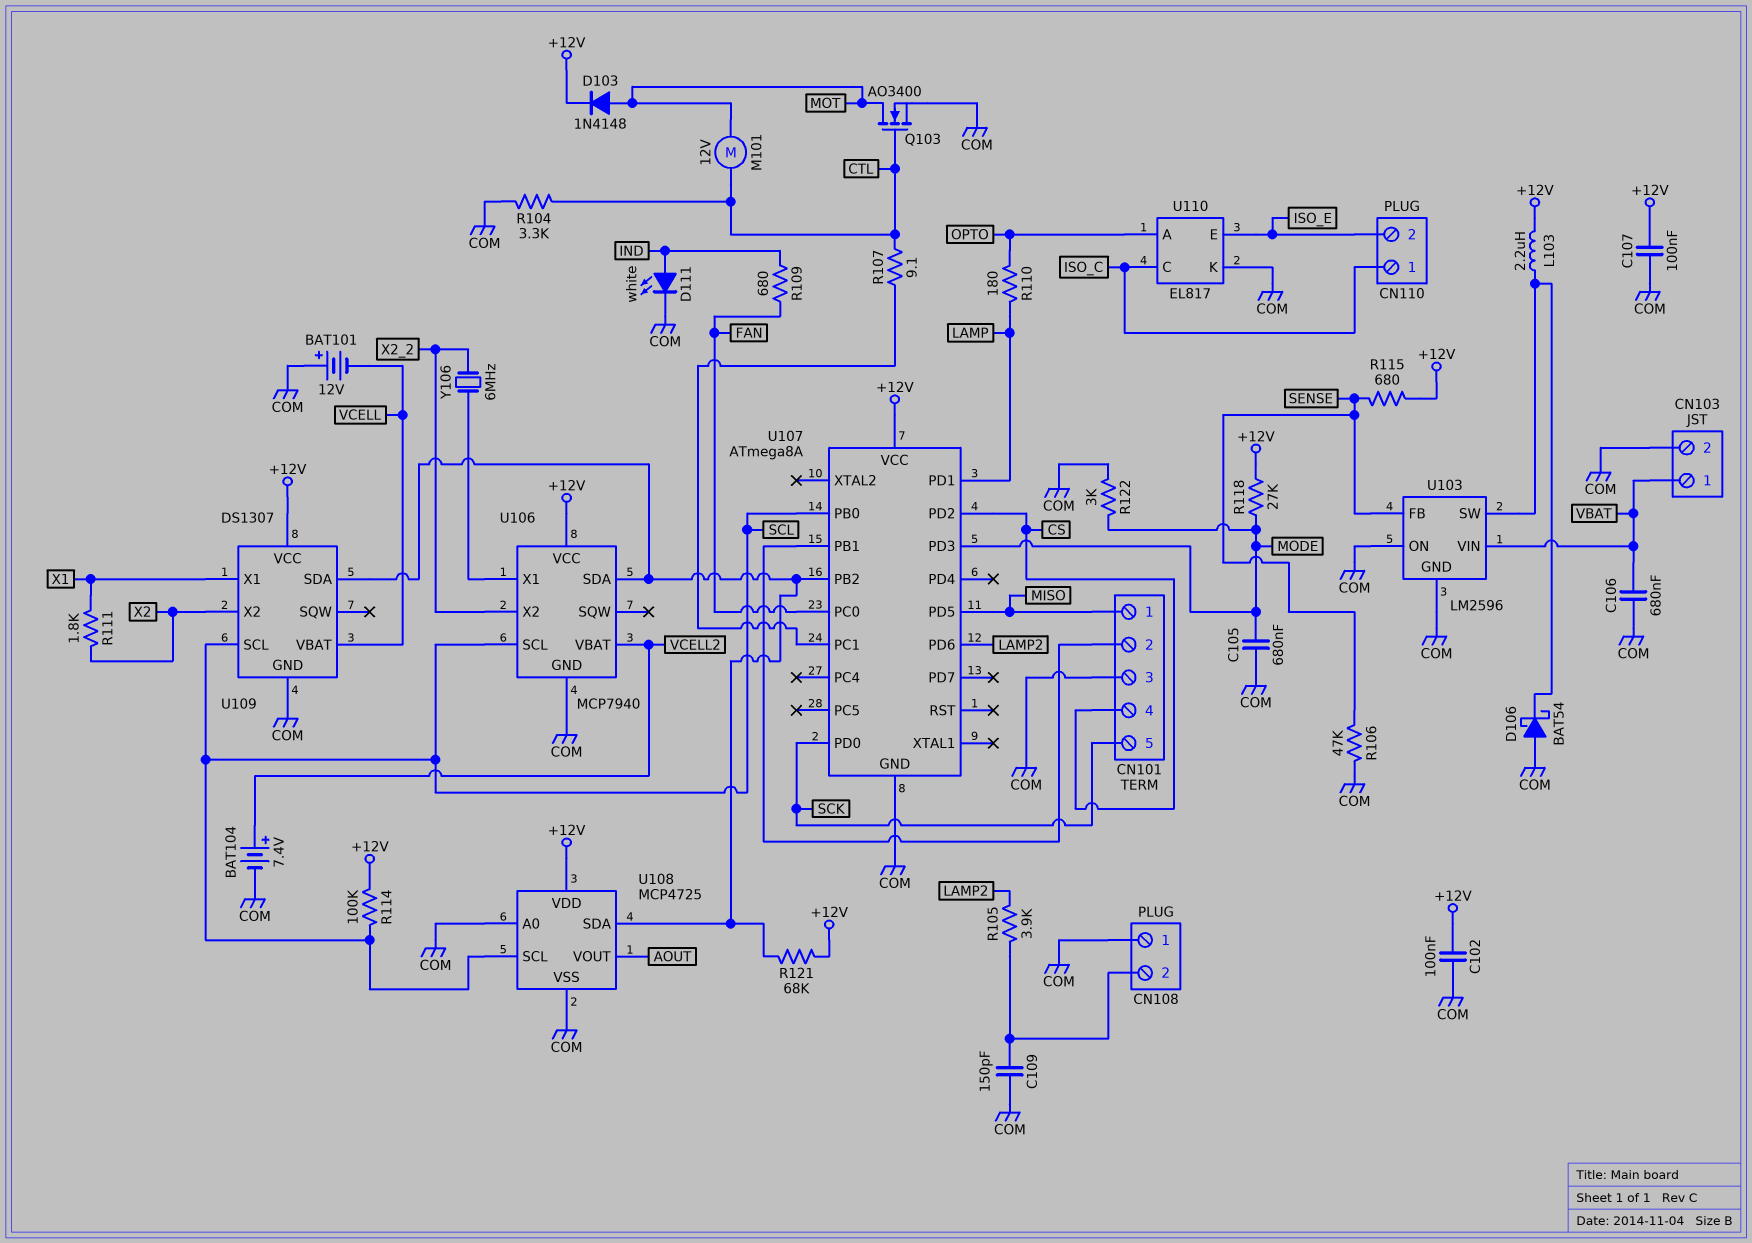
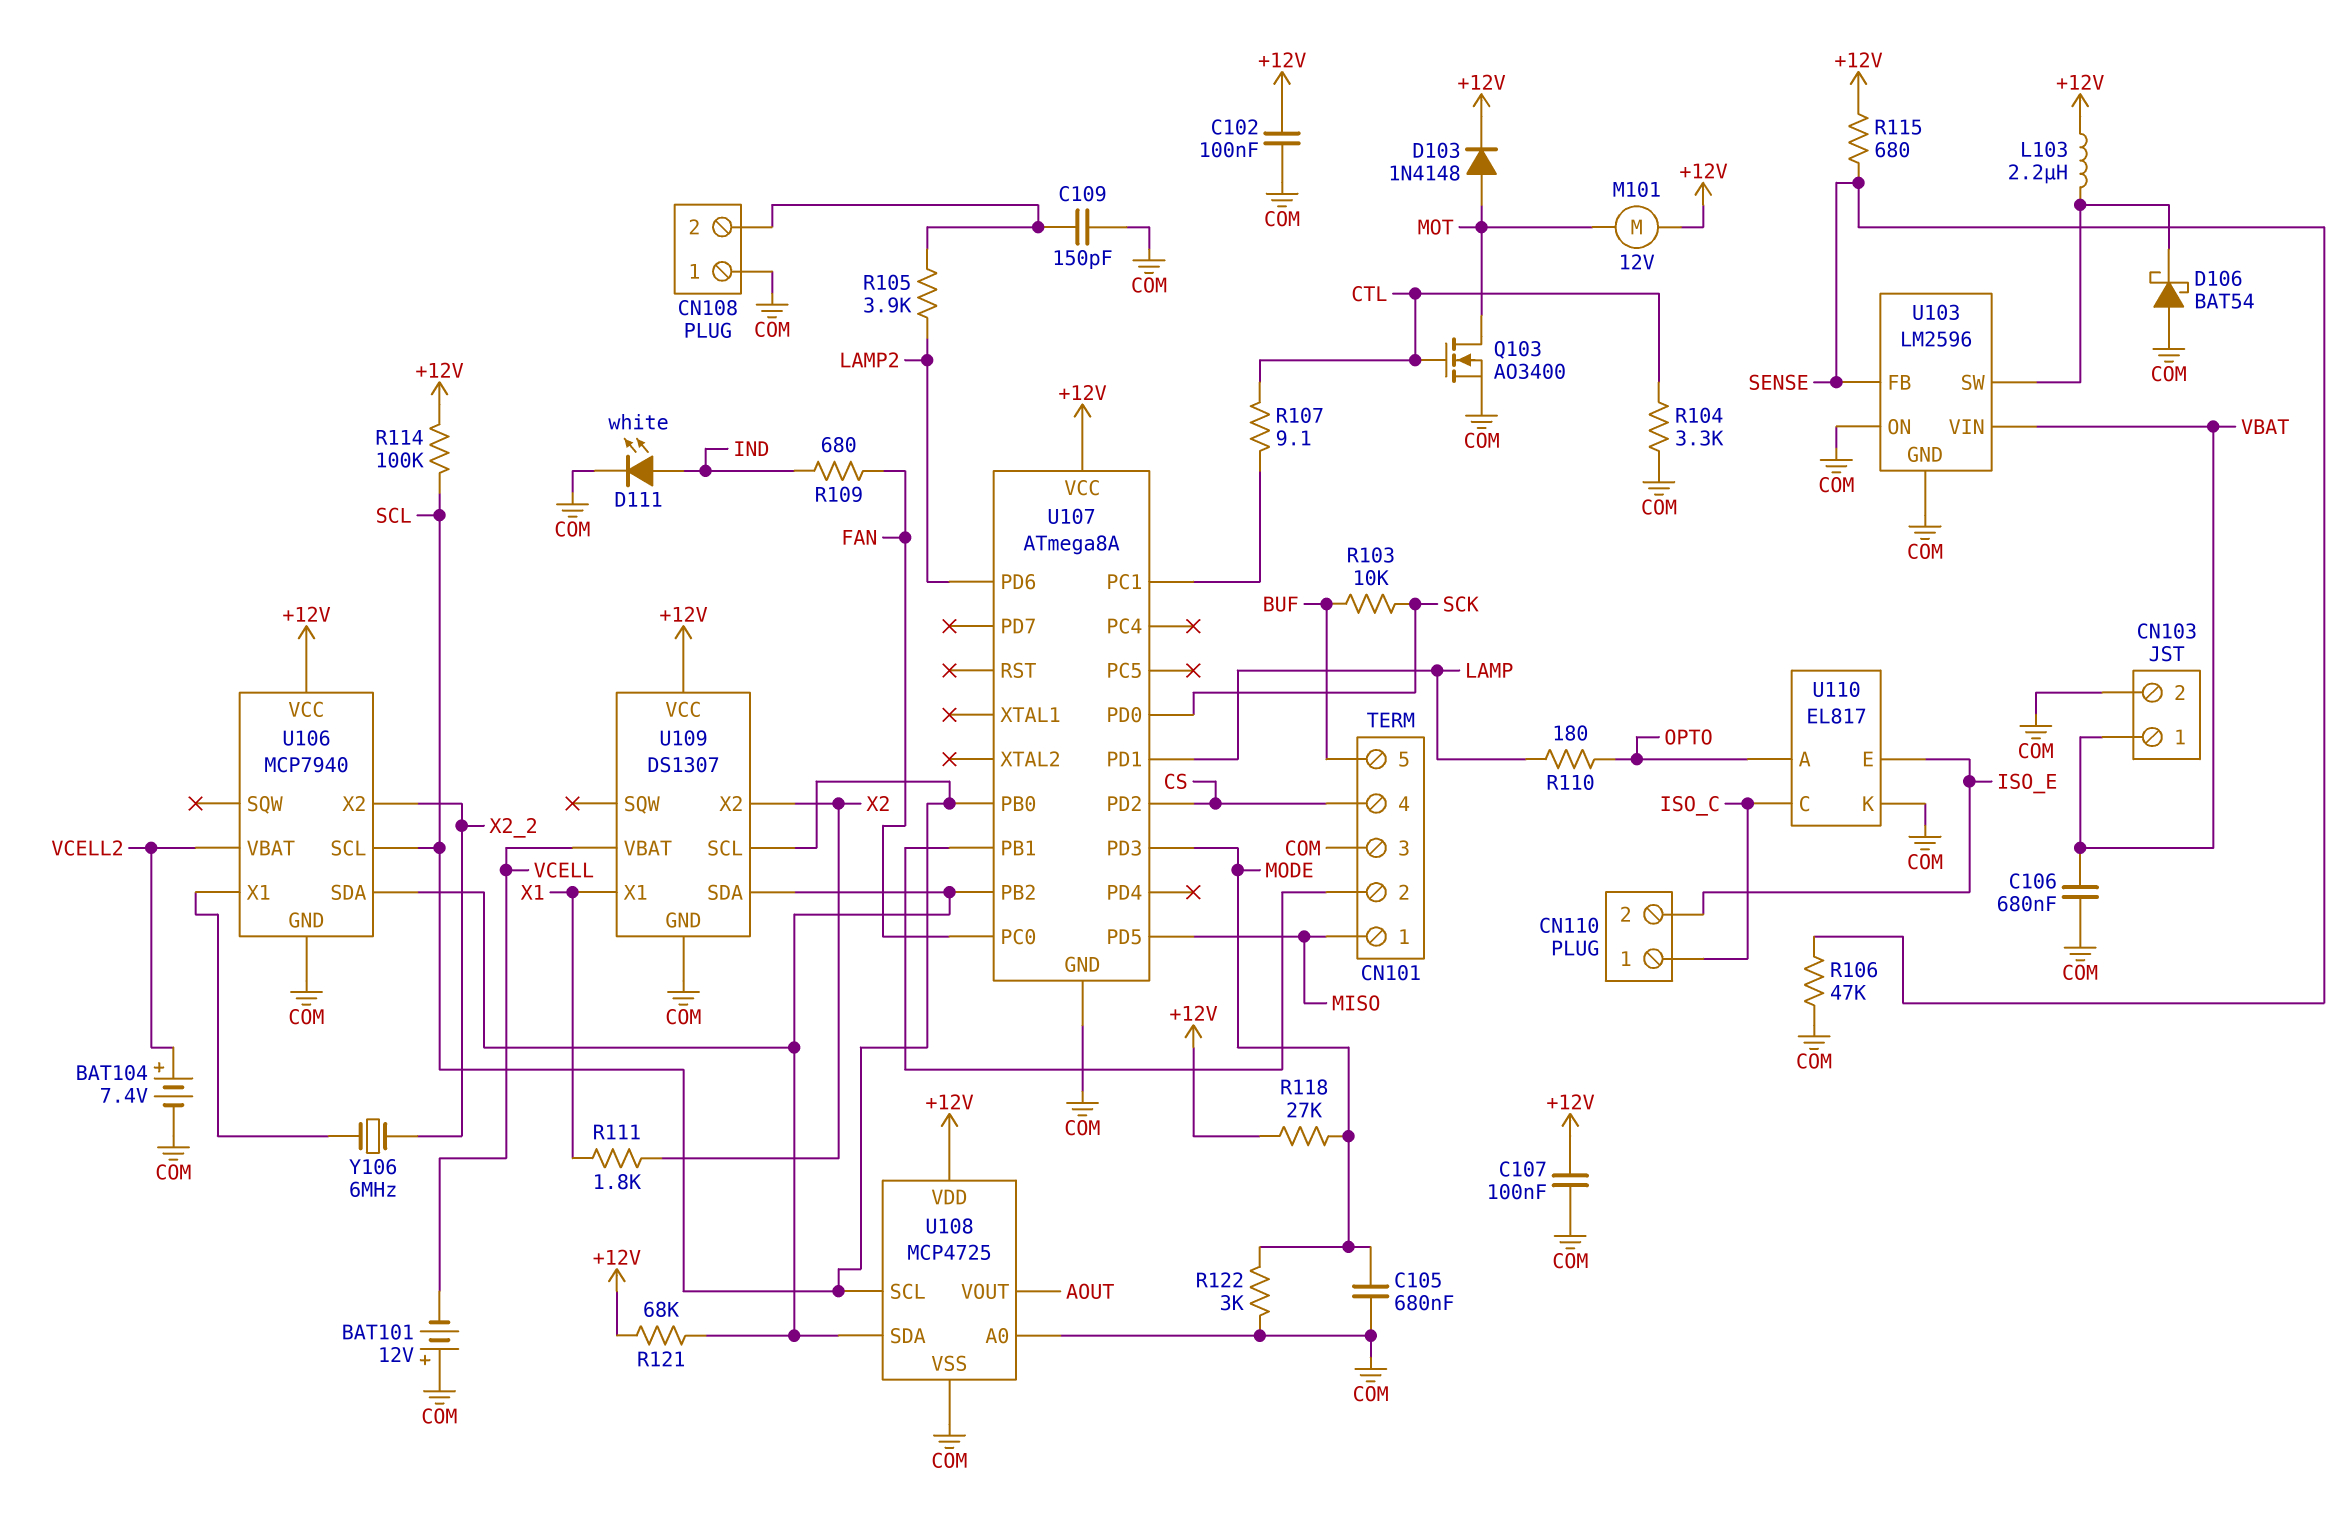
CN101 pin 5: SCK -> BUF
M101: motor 12V (CTL, MOT) -> motor 12V (+12V, MOT)
R103: none -> 10k (BUF, SCK)

